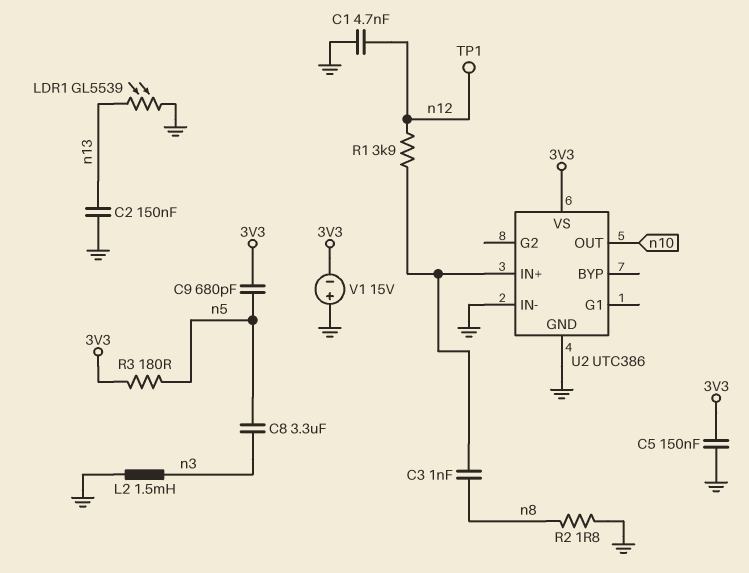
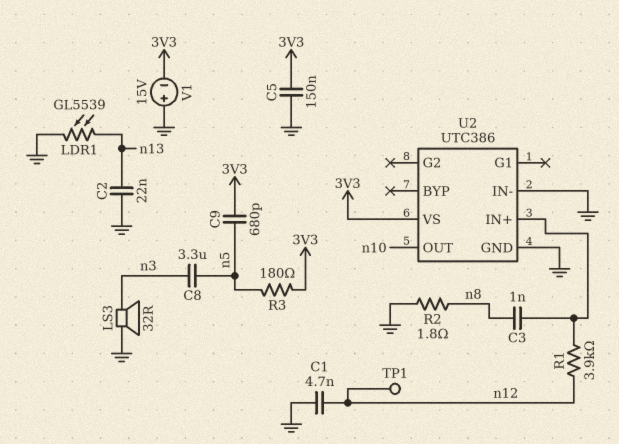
C2: 150nF (GND, n13) -> 22nF (GND, n13)
L2: 1.5mH (GND, n3) -> none
LS3: none -> speaker 32R (GND, n3)

